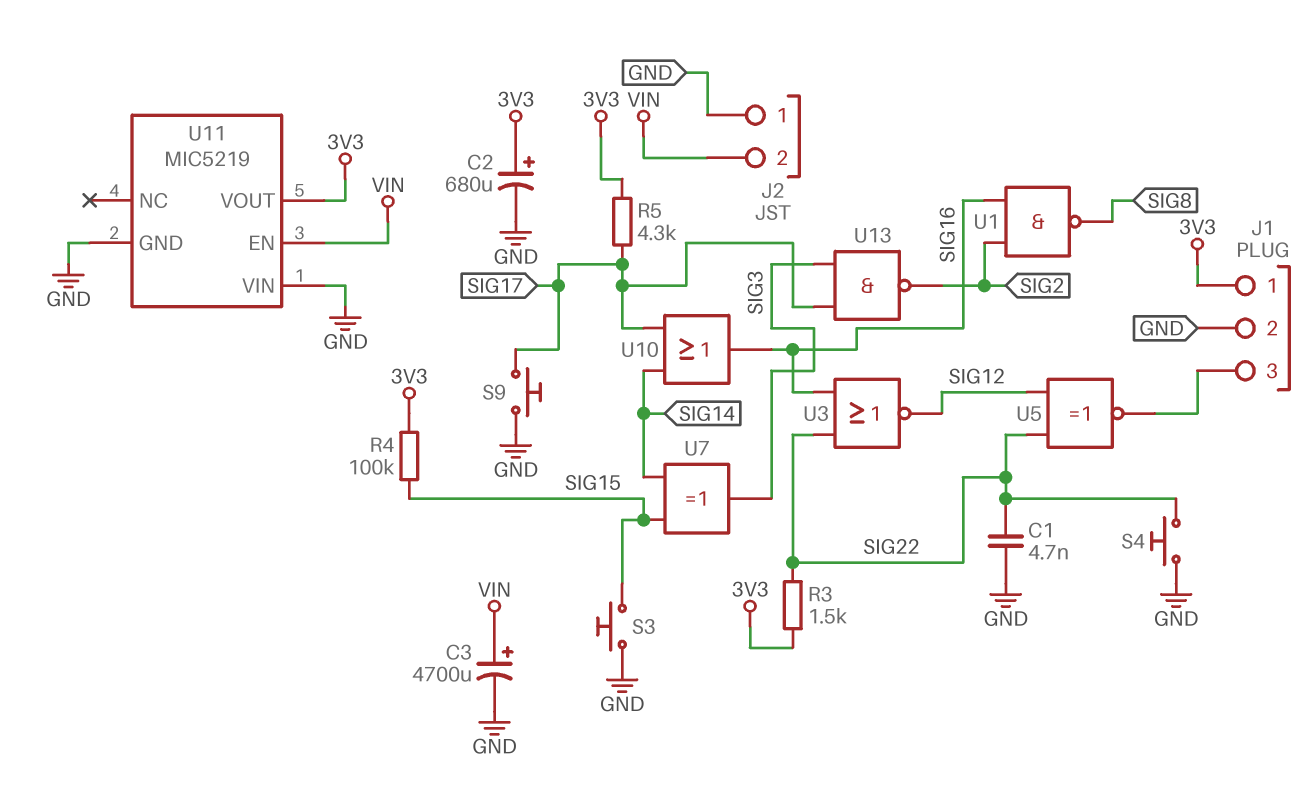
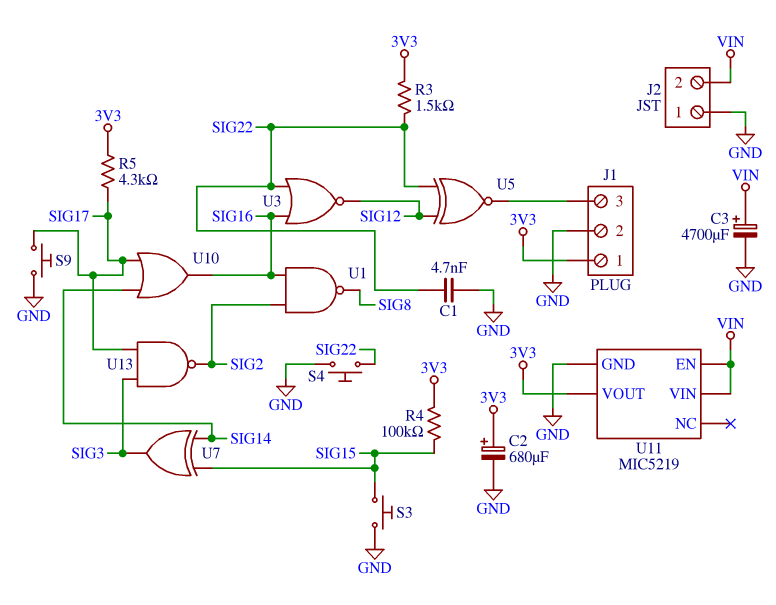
U11 pin VIN: GND -> VIN

